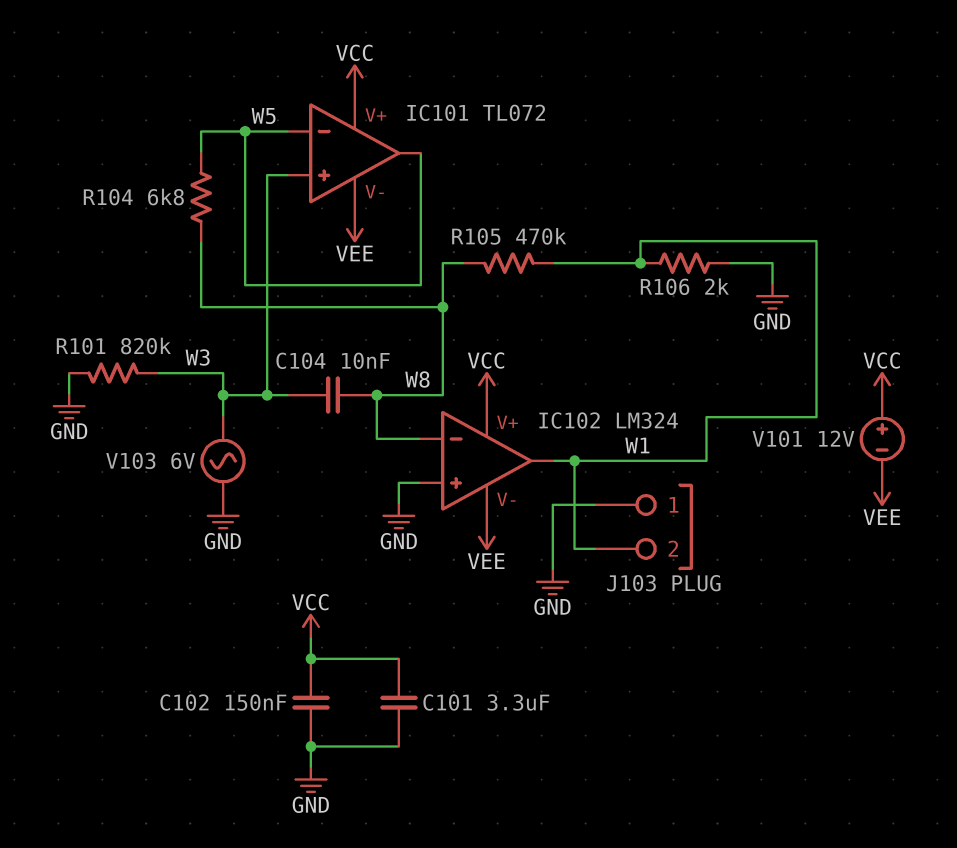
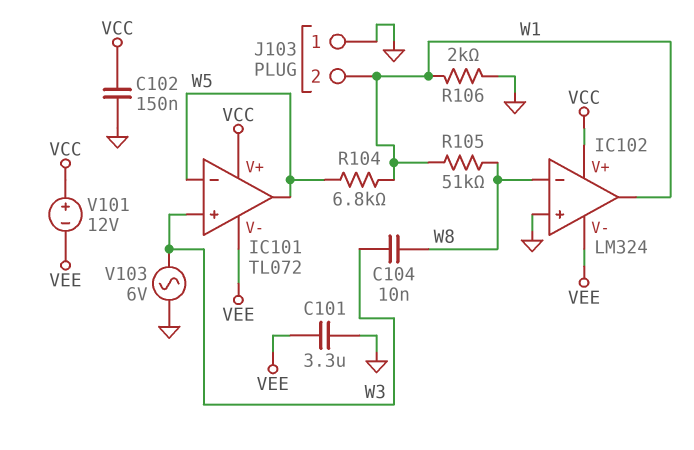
C101: 3.3uF (GND, VCC) -> 3.3uF (GND, VEE)
R101: 820k (GND, W3) -> none
R104: 6.8k (W5, W8) -> 6.8k (W1, W5)
R105: 470k (W1, W8) -> 51k (W1, W8)

